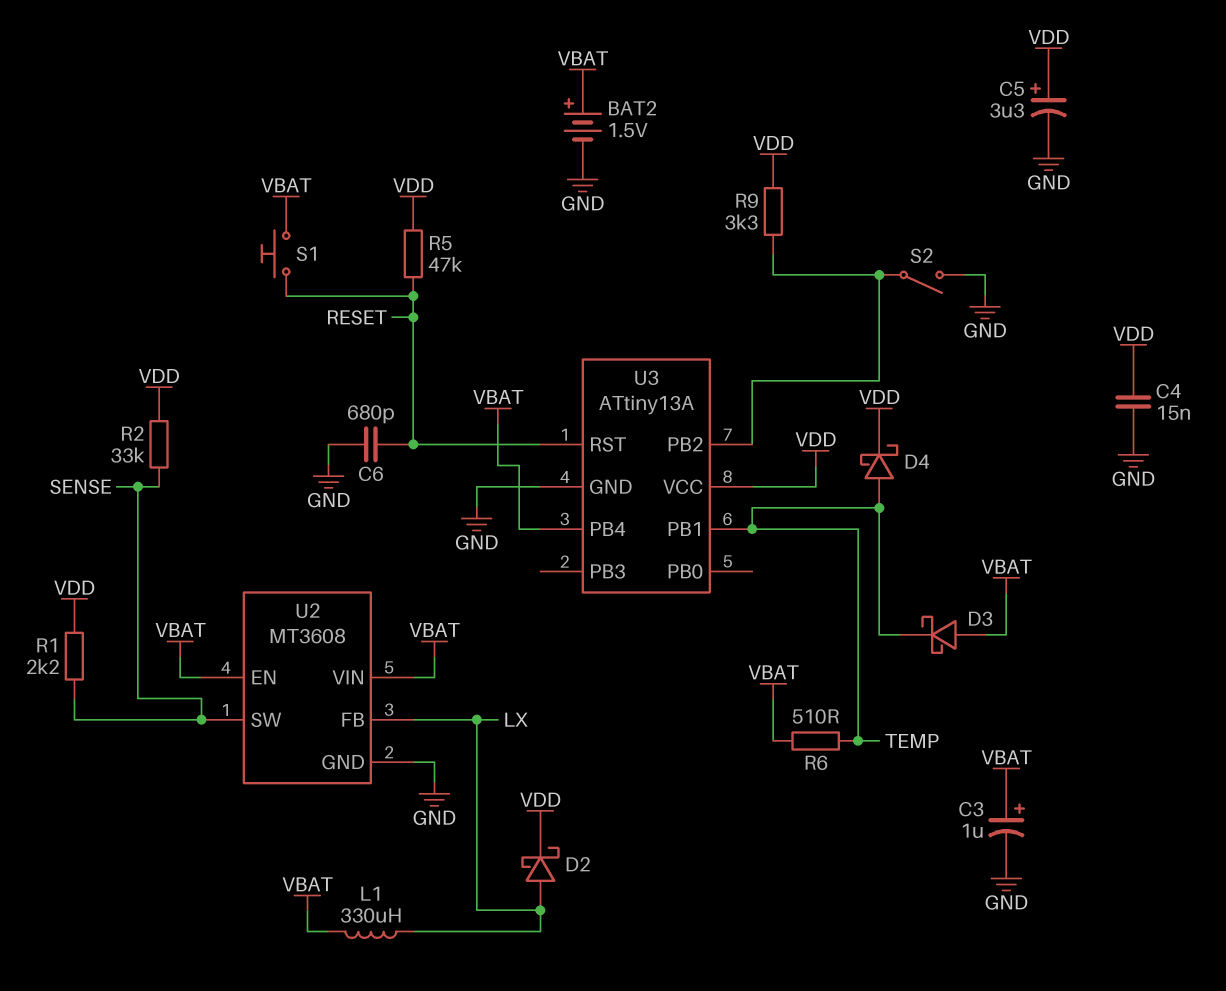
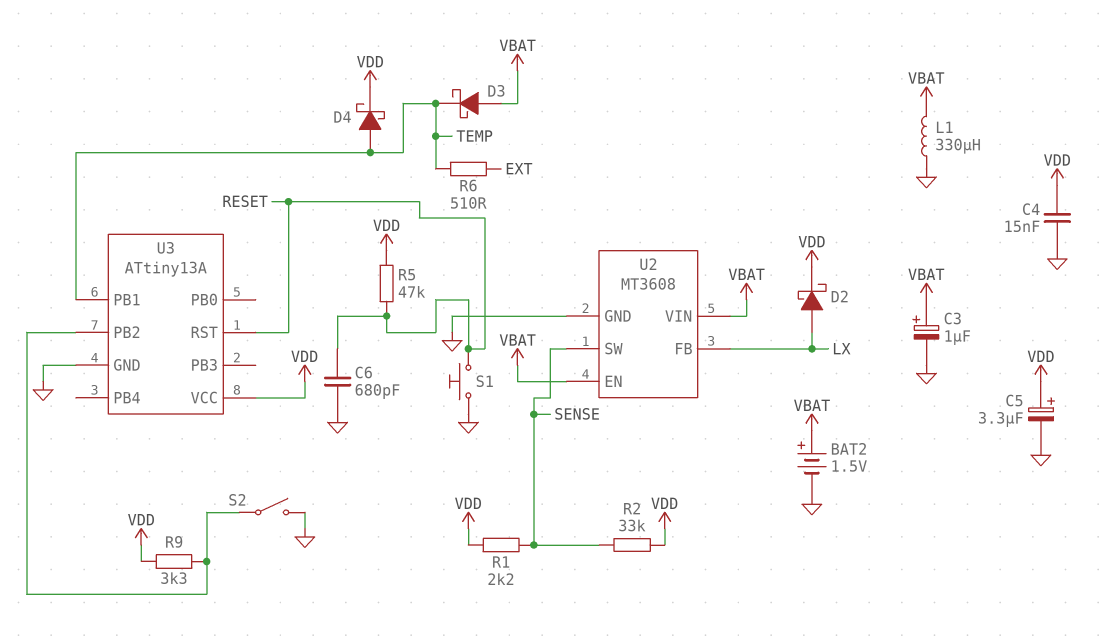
L1: 330uH (LX, VBAT) -> 330uH (GND, VBAT)
R6: 510 (TEMP, VBAT) -> 510 (EXT, TEMP)
S1: button (RESET, VBAT) -> button (GND, RESET)
U3 pin PB4: VBAT -> none

